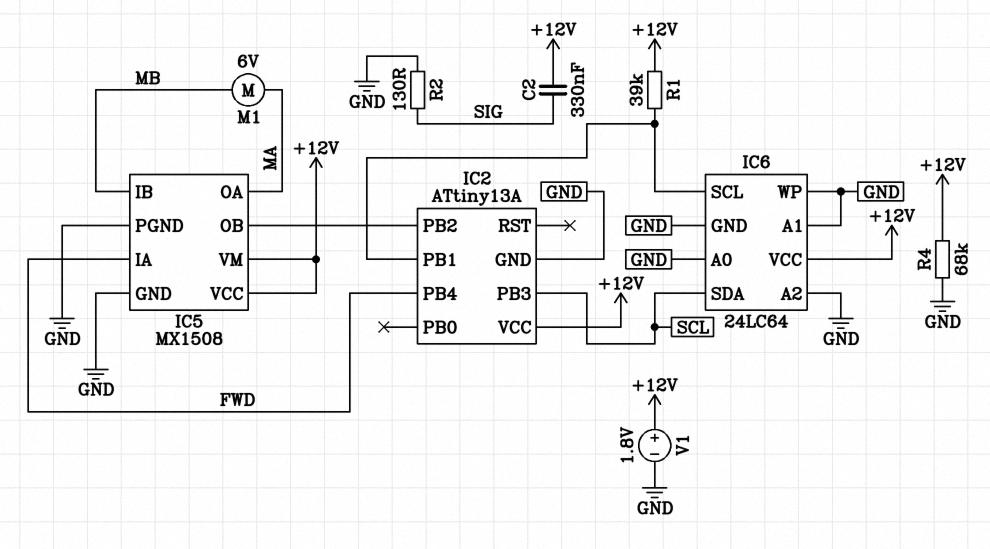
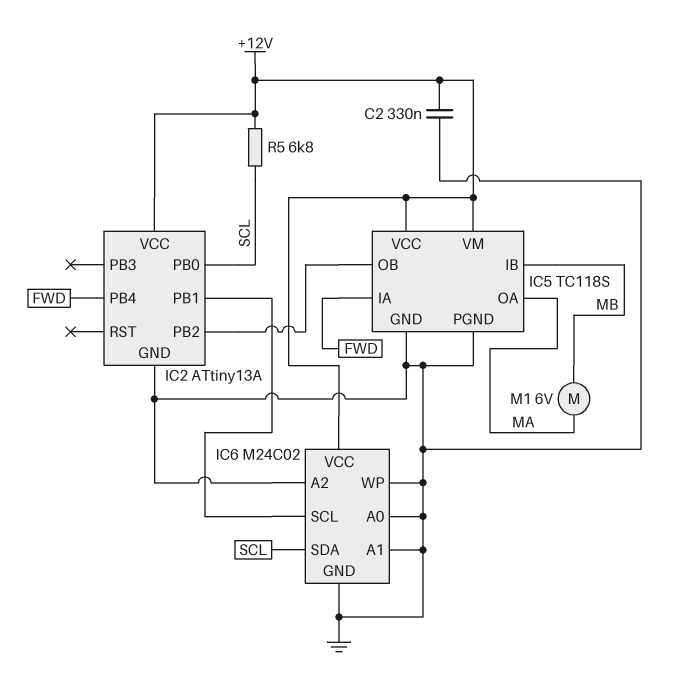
C2: 330nF (+12V, SIG) -> 330nF (+12V, GND)
IC2 pin PB0: none -> SCL
IC2 pin PB3: SCL -> none
IC5: MX1508 -> TC118S
IC6: 24LC64 -> M24C02
R1: 39k (+12V, IC2/PB1) -> none
R2: 130 (GND, SIG) -> none
R4: 68k (+12V, GND) -> none
R5: none -> 6.8k (+12V, SCL)
V1: 1.8V (plus +12V, minus GND) -> none

